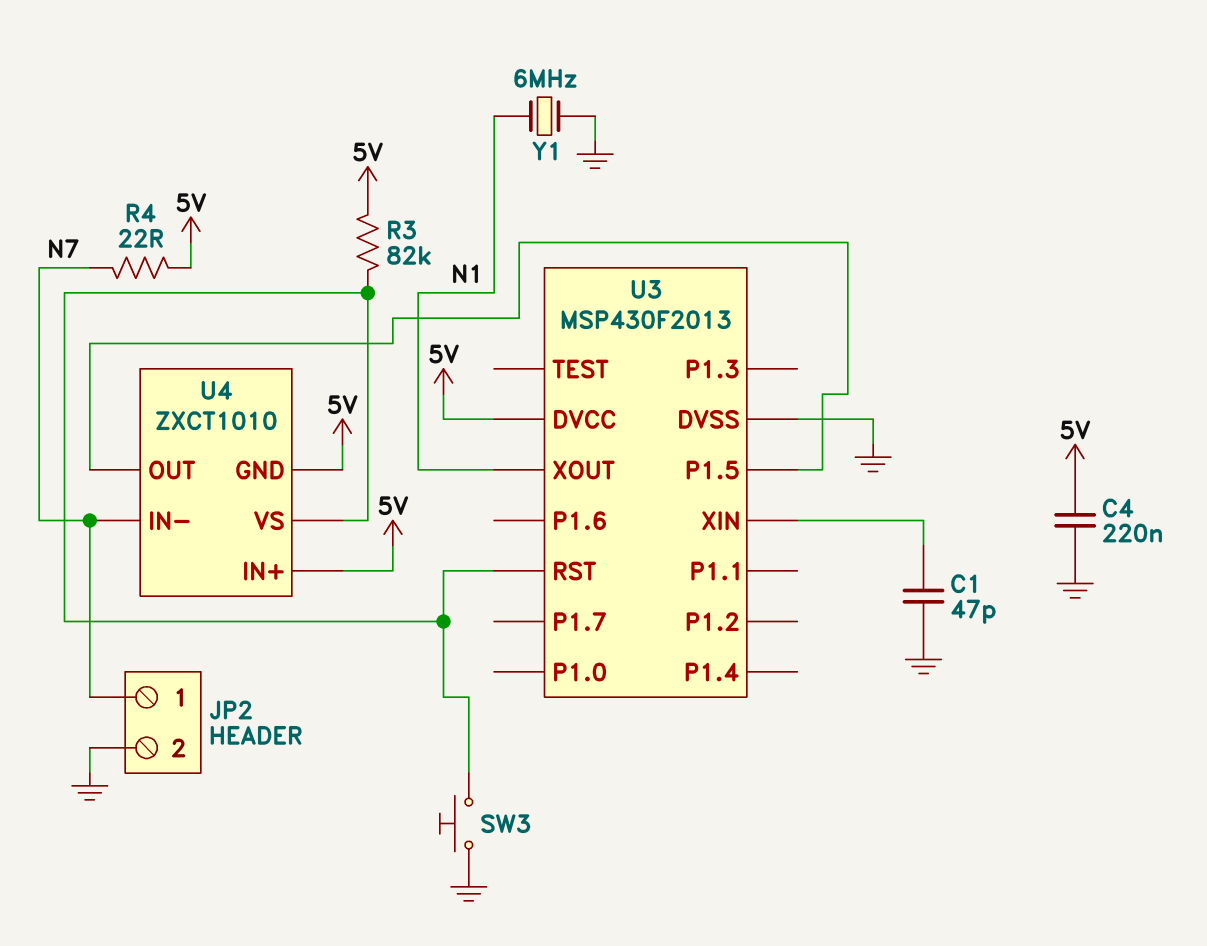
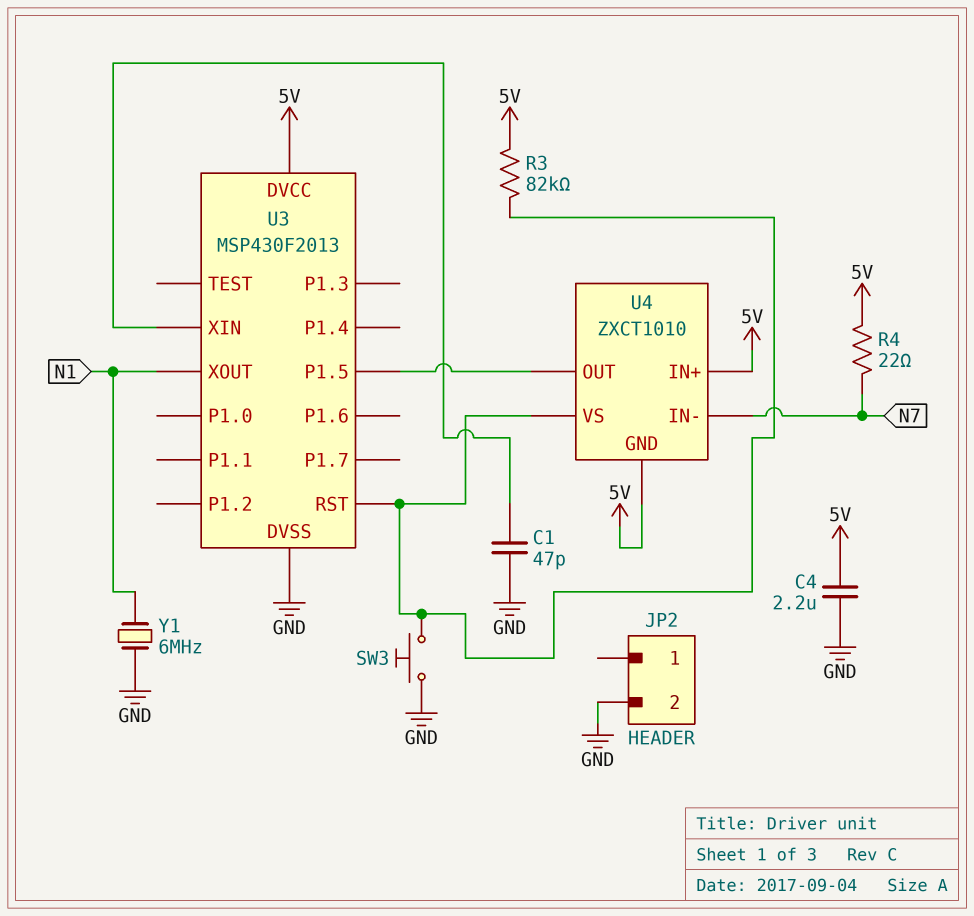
C4: 220nF (5V, GND) -> 2.2uF (5V, GND)
JP2 pin 1: N7 -> none

